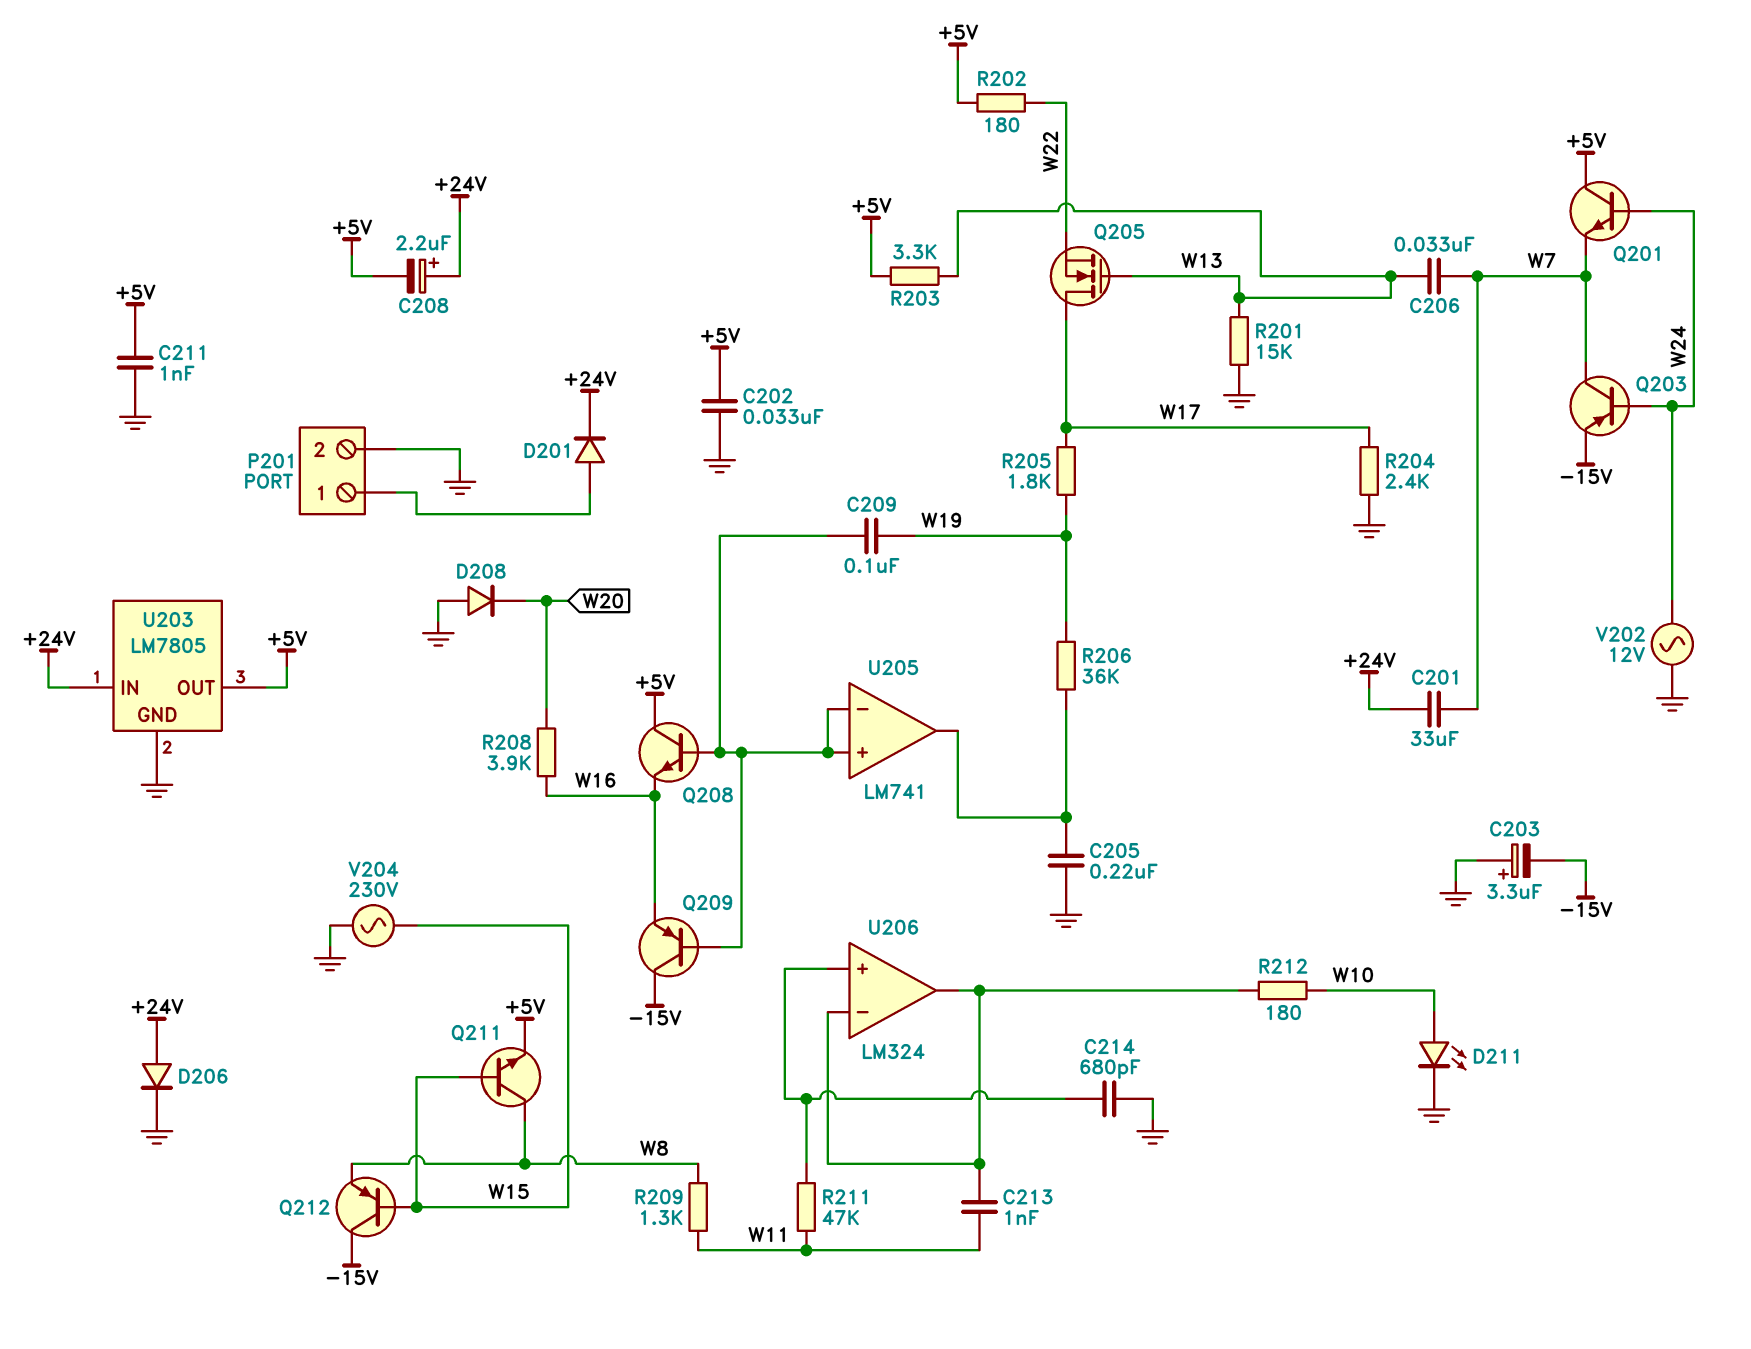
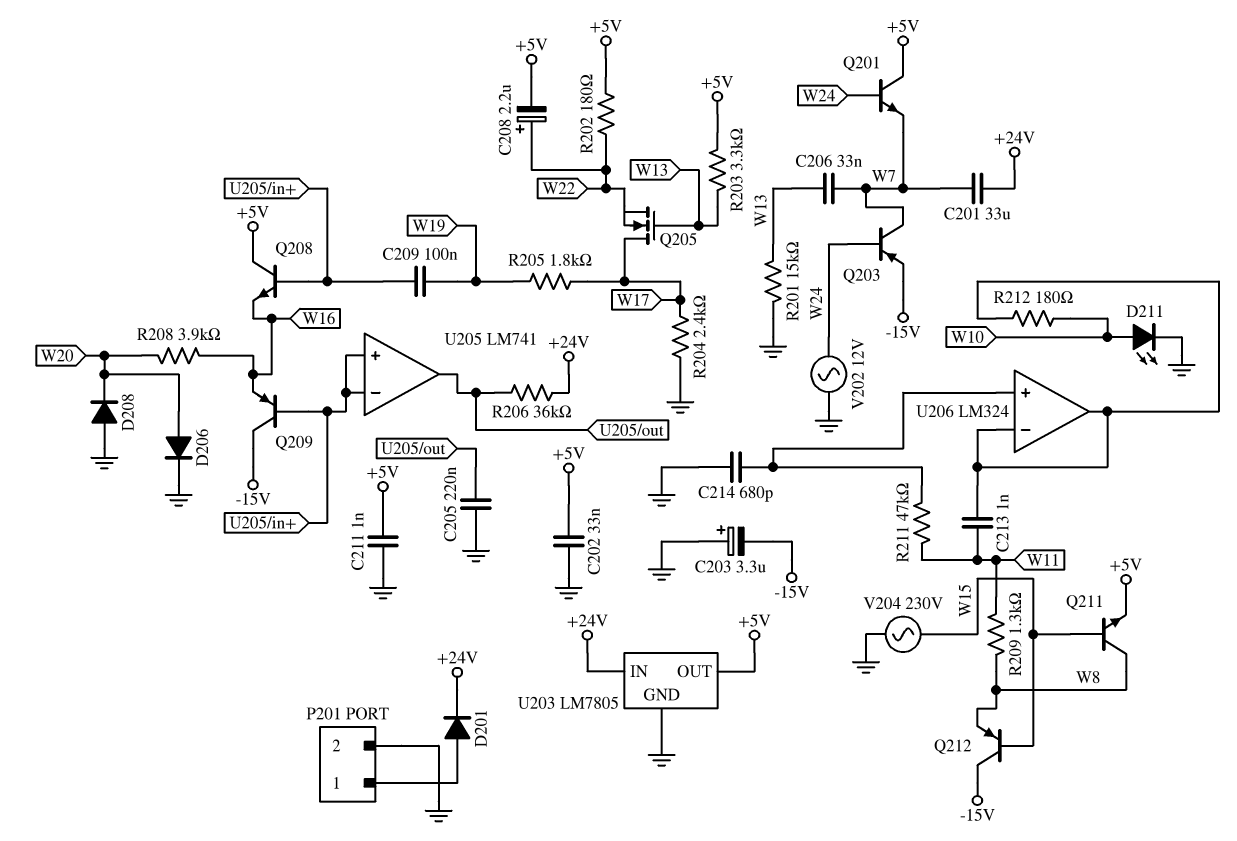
C208: 2.2uF (plus +24V, minus +5V) -> 2.2uF (plus W22, minus +5V)
D206: diode (A +24V, K GND) -> diode (A W20, K GND)
R206: 36k (U205/out, W19) -> 36k (+24V, U205/out)

